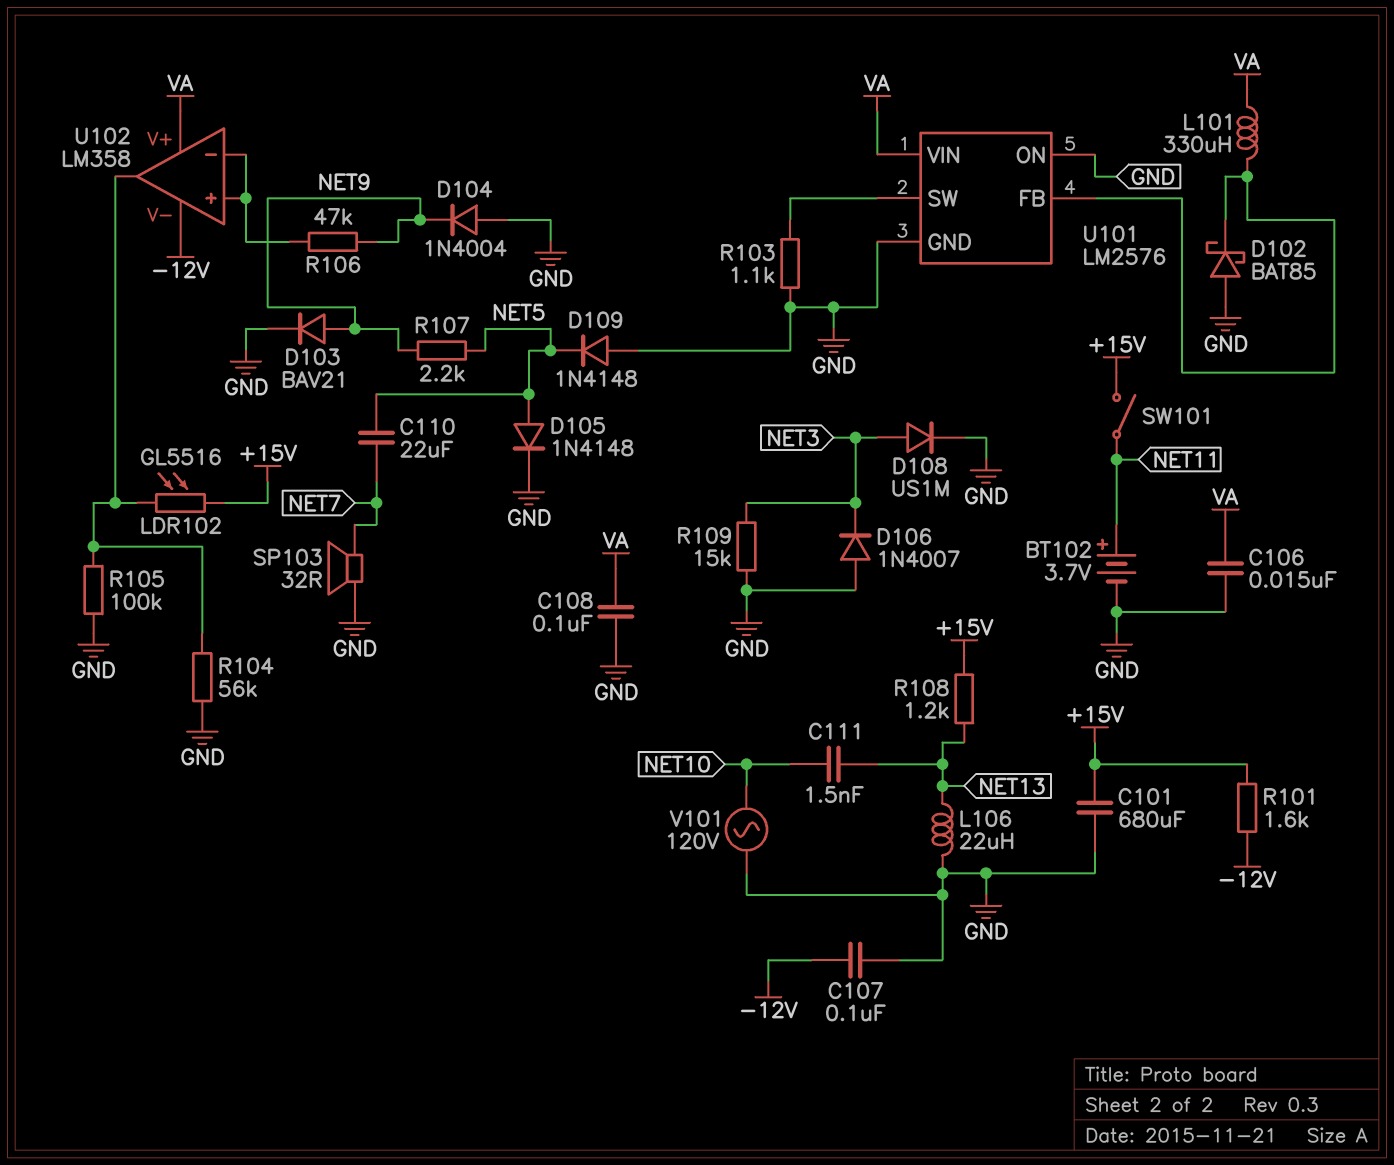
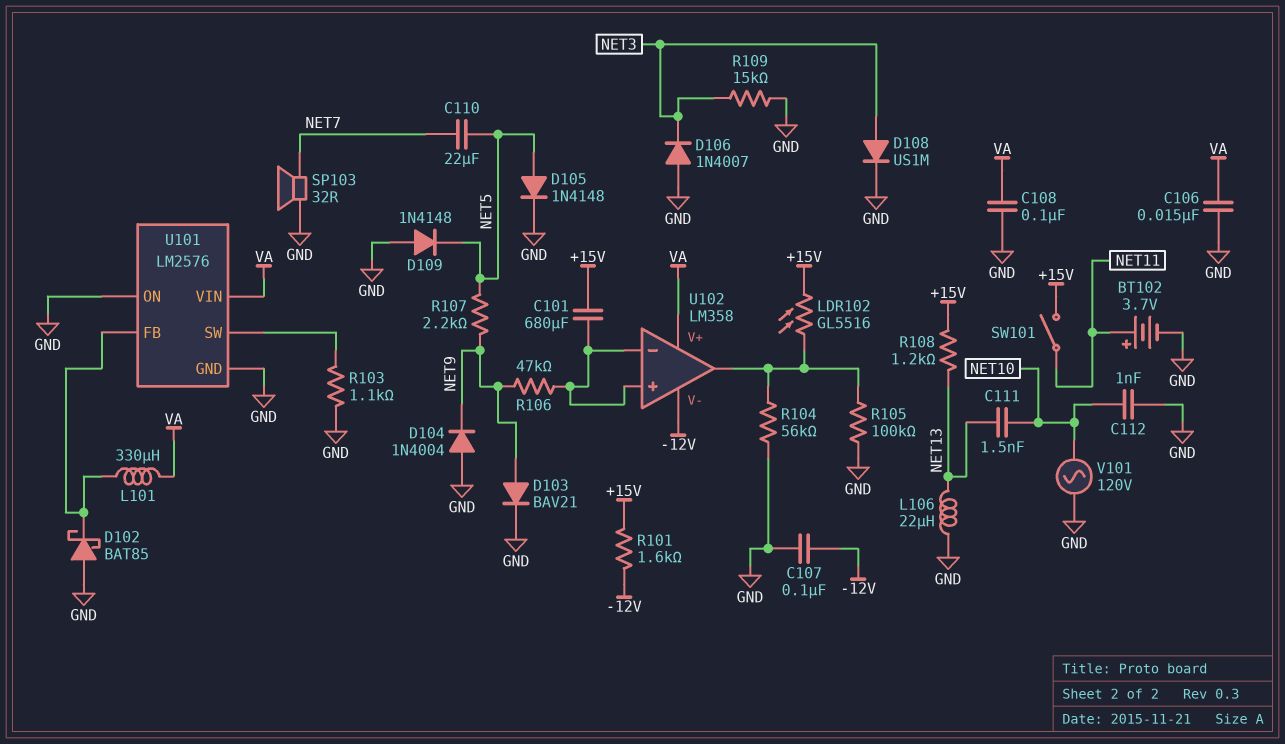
C101: 680uF (+15V, GND) -> 680uF (+15V, U102/in+)
C112: none -> 1nF (GND, NET10)

